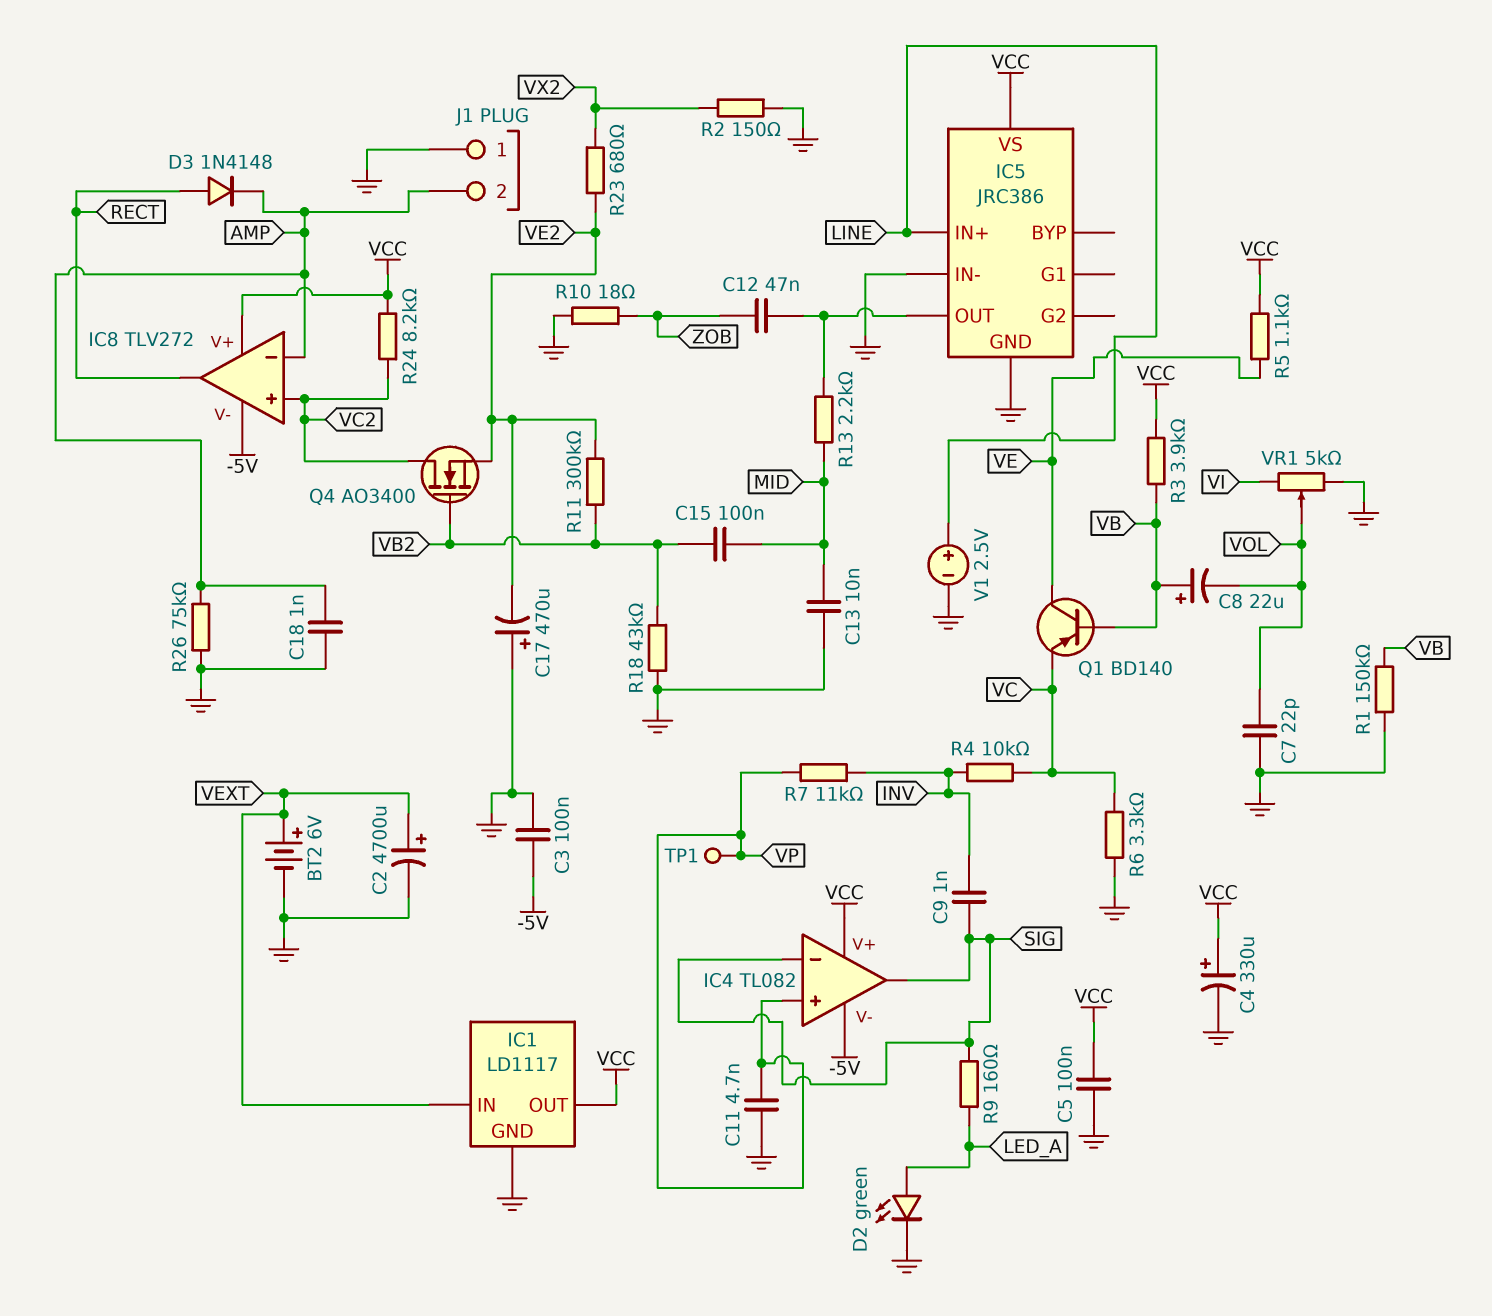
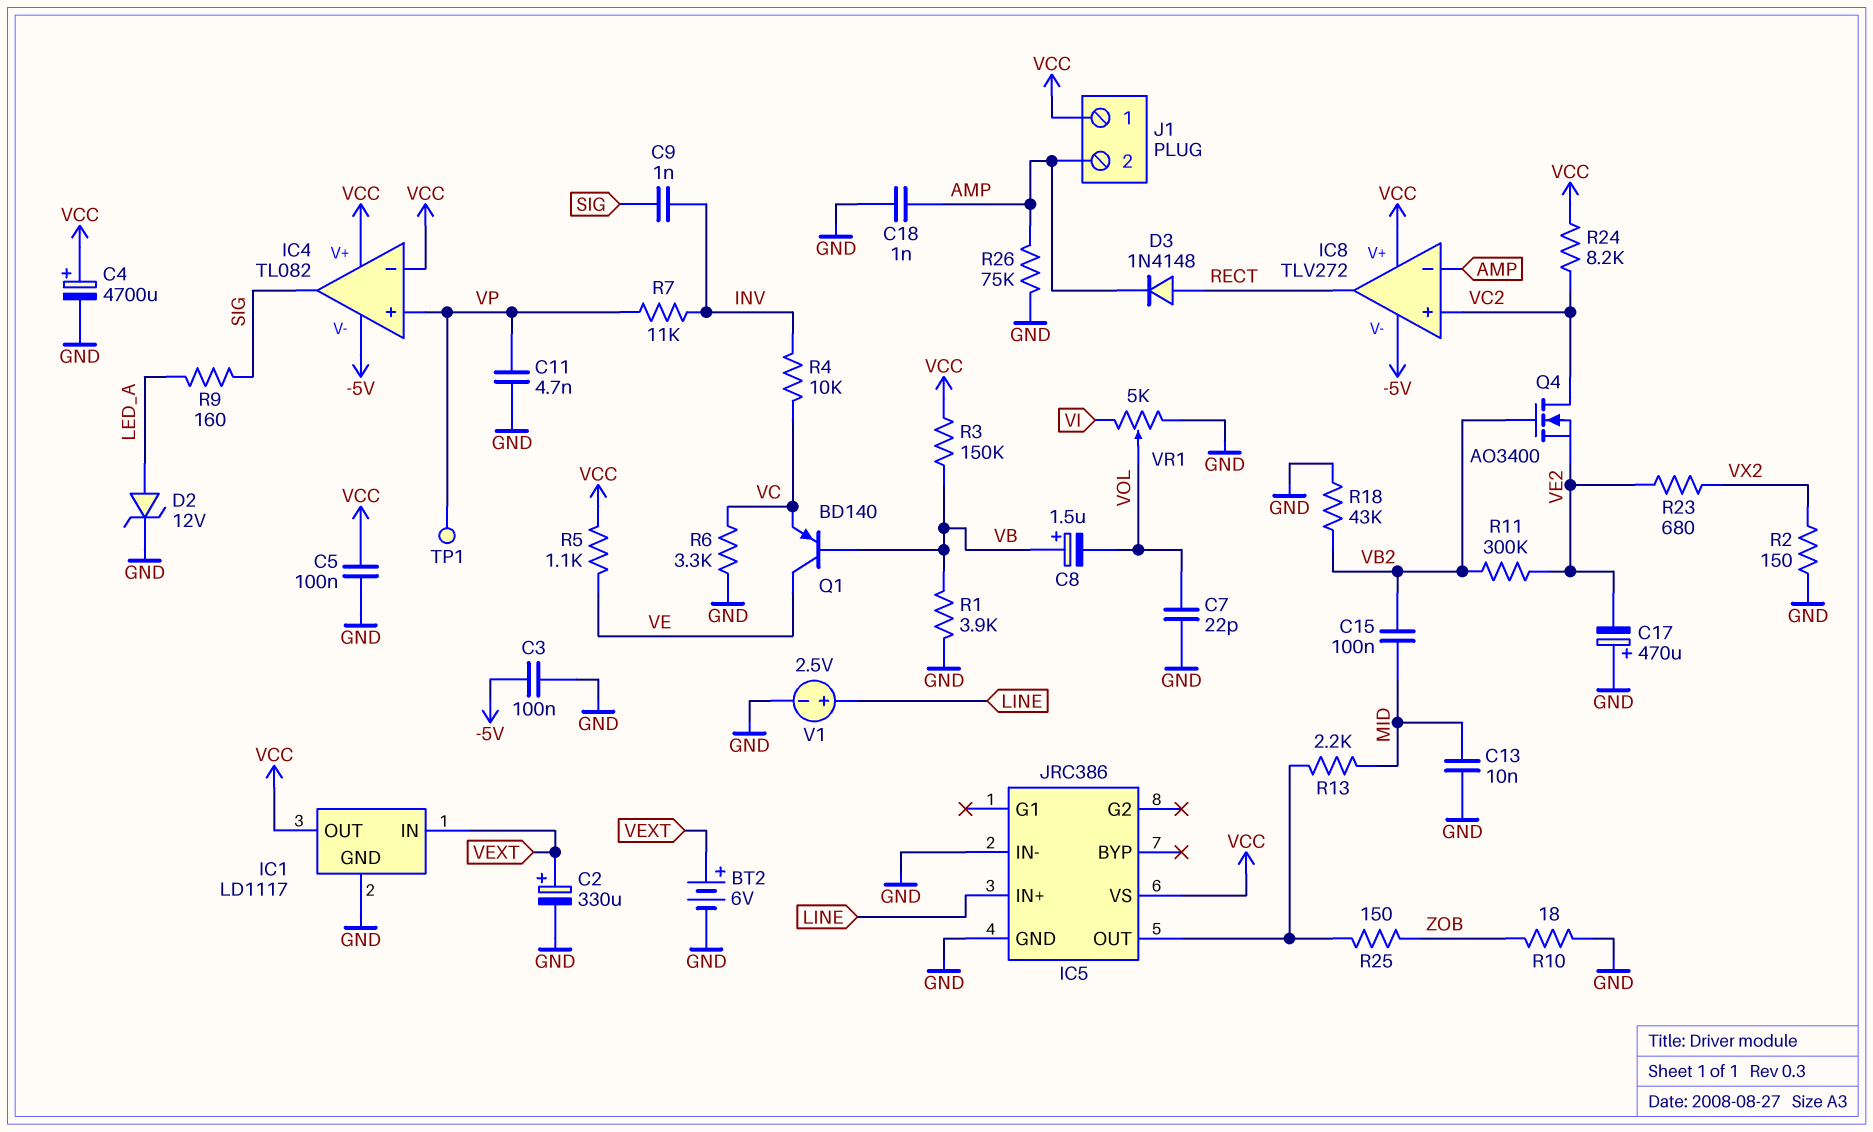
C2: 4700uF (plus VEXT, minus GND) -> 330uF (plus VEXT, minus GND)
C4: 330uF (plus VCC, minus GND) -> 4700uF (plus VCC, minus GND)
C8: 22uF (plus VB, minus VOL) -> 1.5uF (plus VB, minus VOL)
C12: 47nF (IC5/OUT, ZOB) -> none
D2: LED green (A LED_A, K GND) -> zener 12V (A LED_A, K GND)
IC4 pin in-: SIG -> VCC
J1 pin 1: GND -> VCC
R1: 150k (GND, VB) -> 3.9k (GND, VB)
R3: 3.9k (VB, VCC) -> 150k (VB, VCC)
R25: none -> 150 (IC5/OUT, ZOB)

